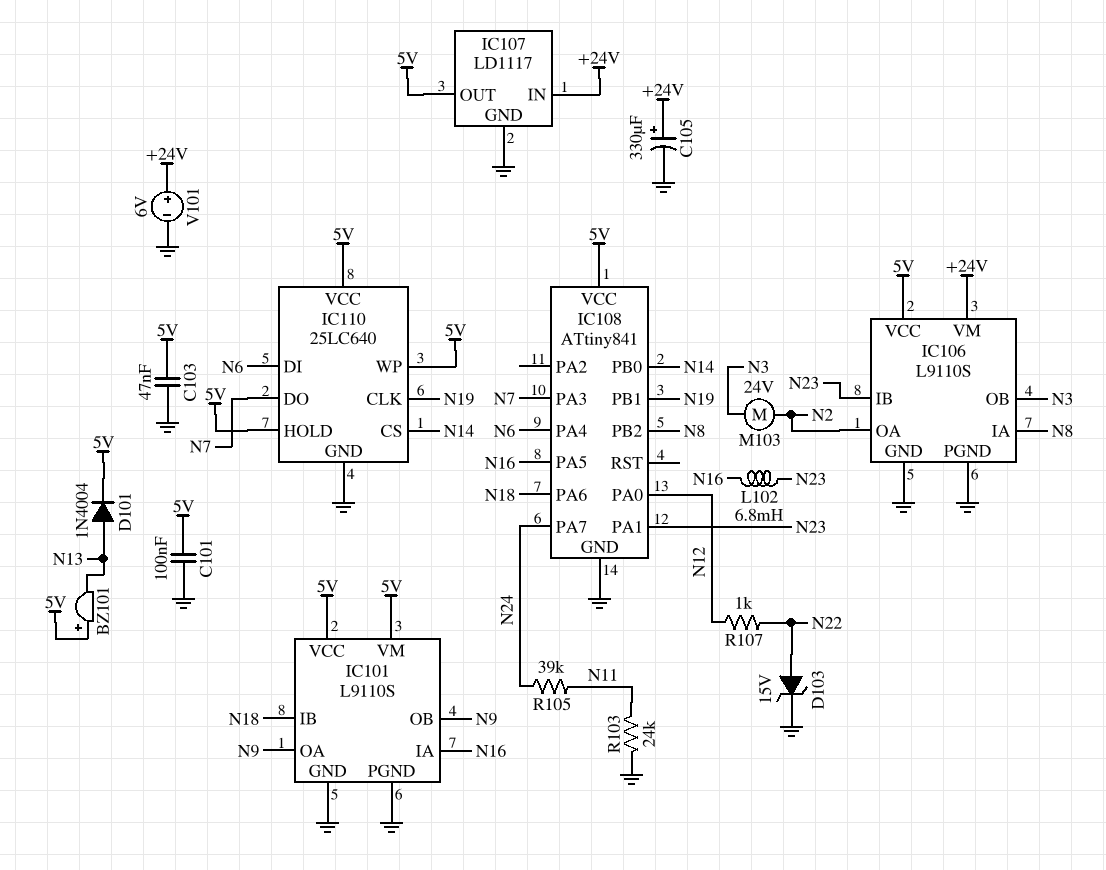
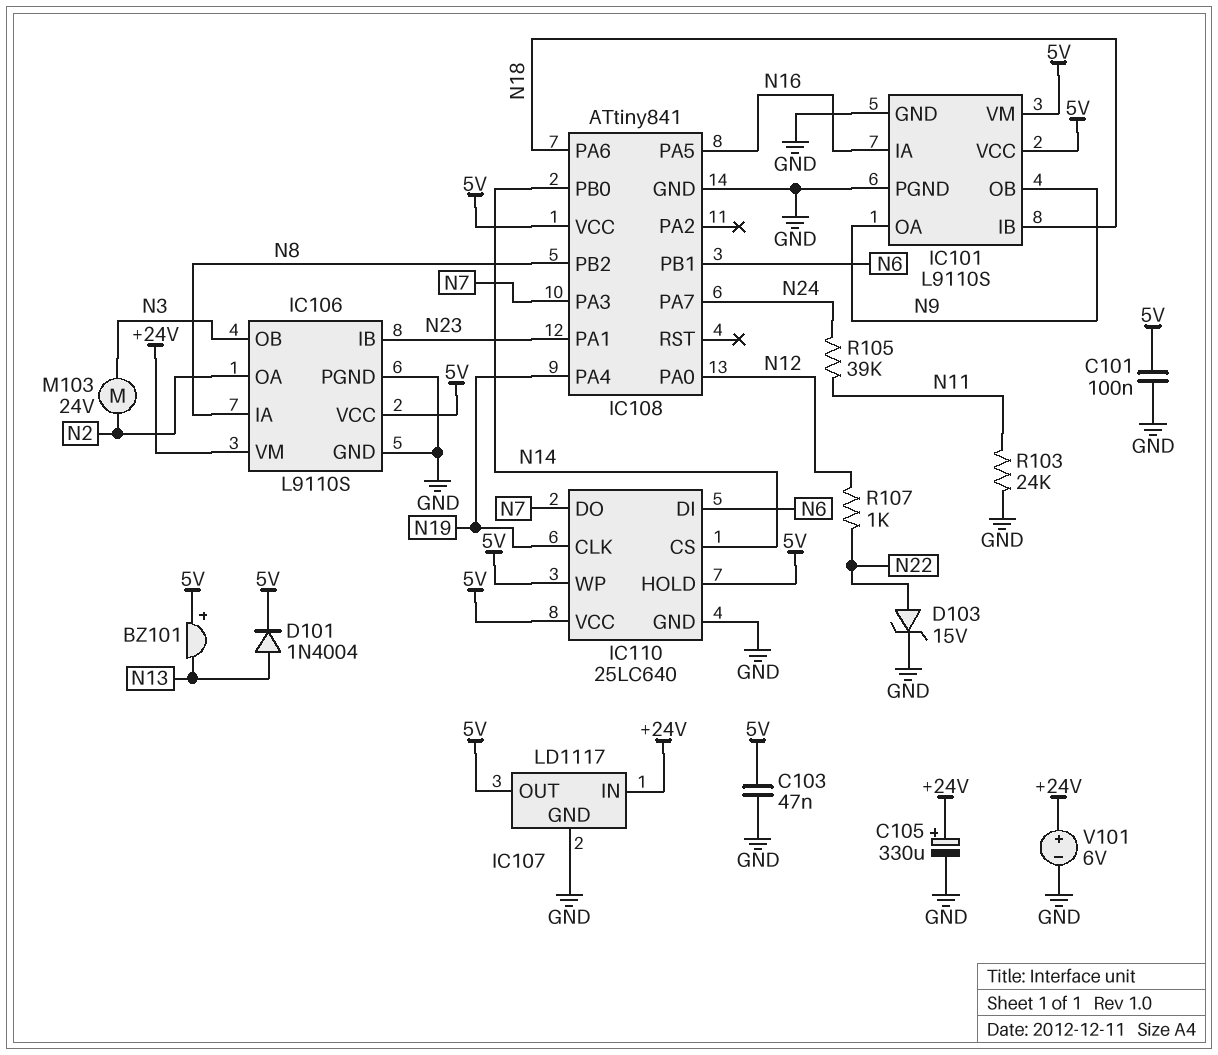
IC108 pin PA4: N6 -> N19
IC108 pin PB1: N19 -> N6
L102: 6.8mH (N16, N23) -> none

